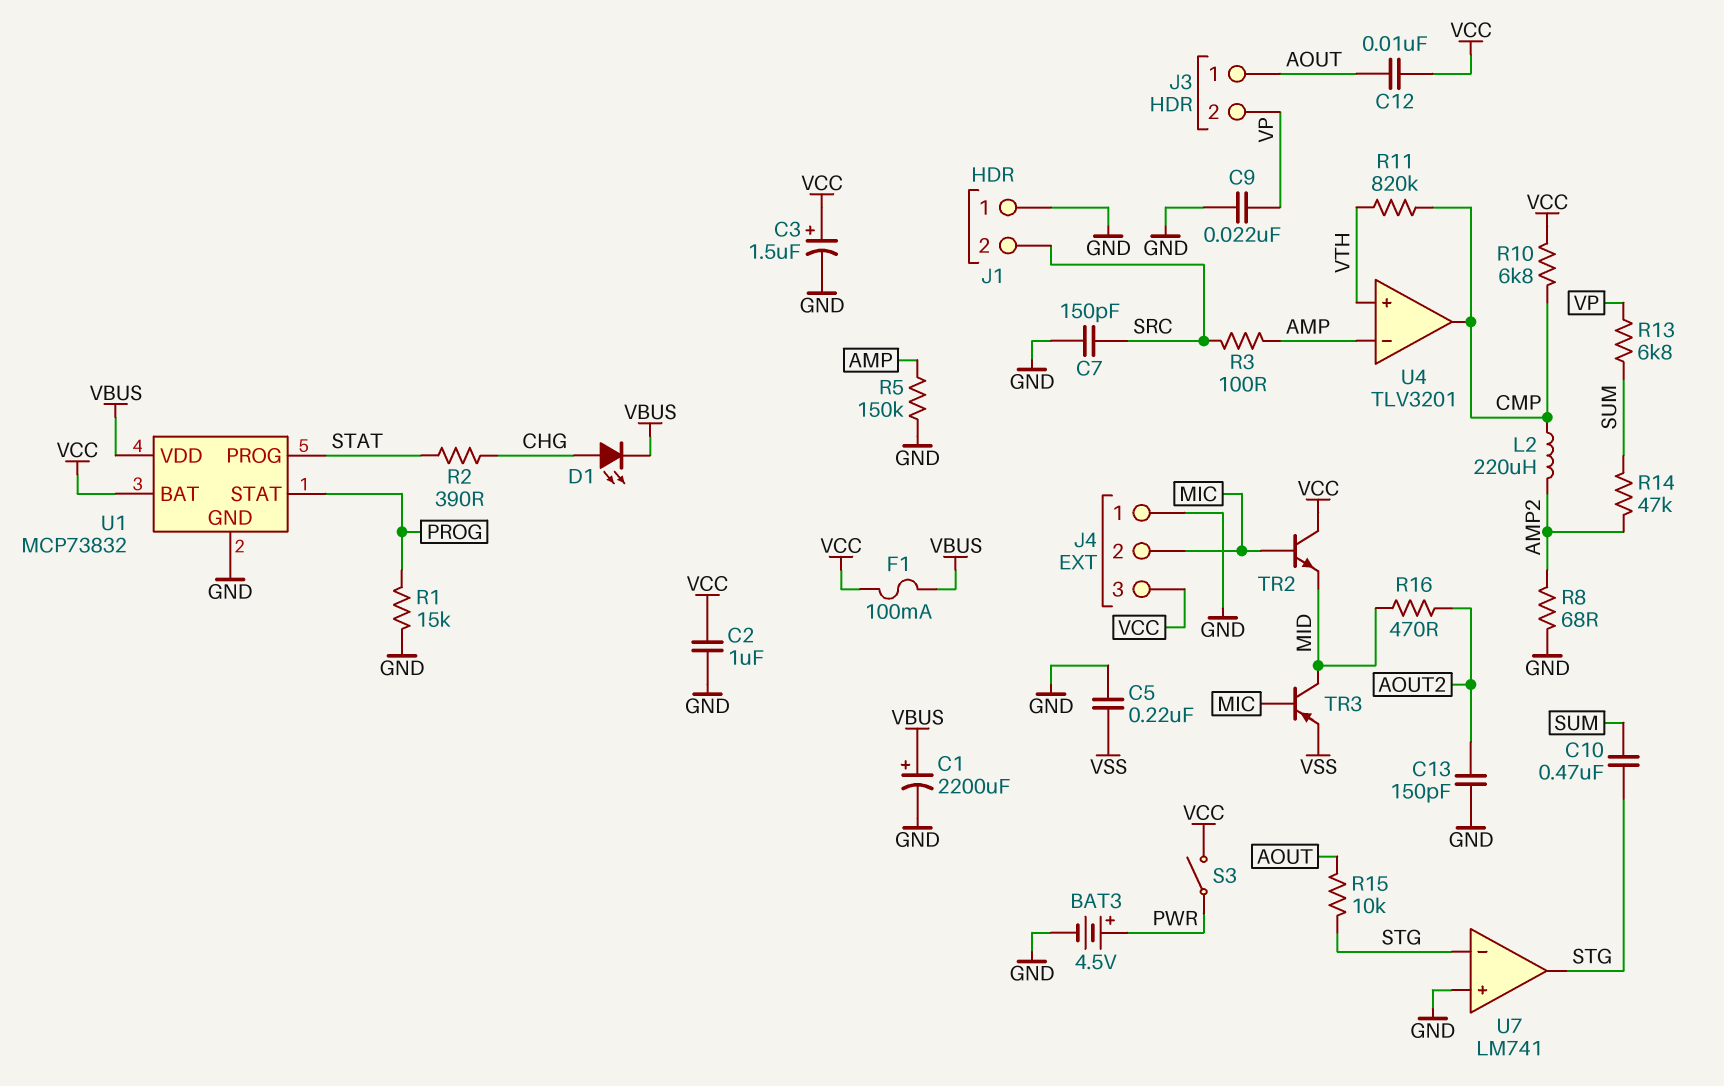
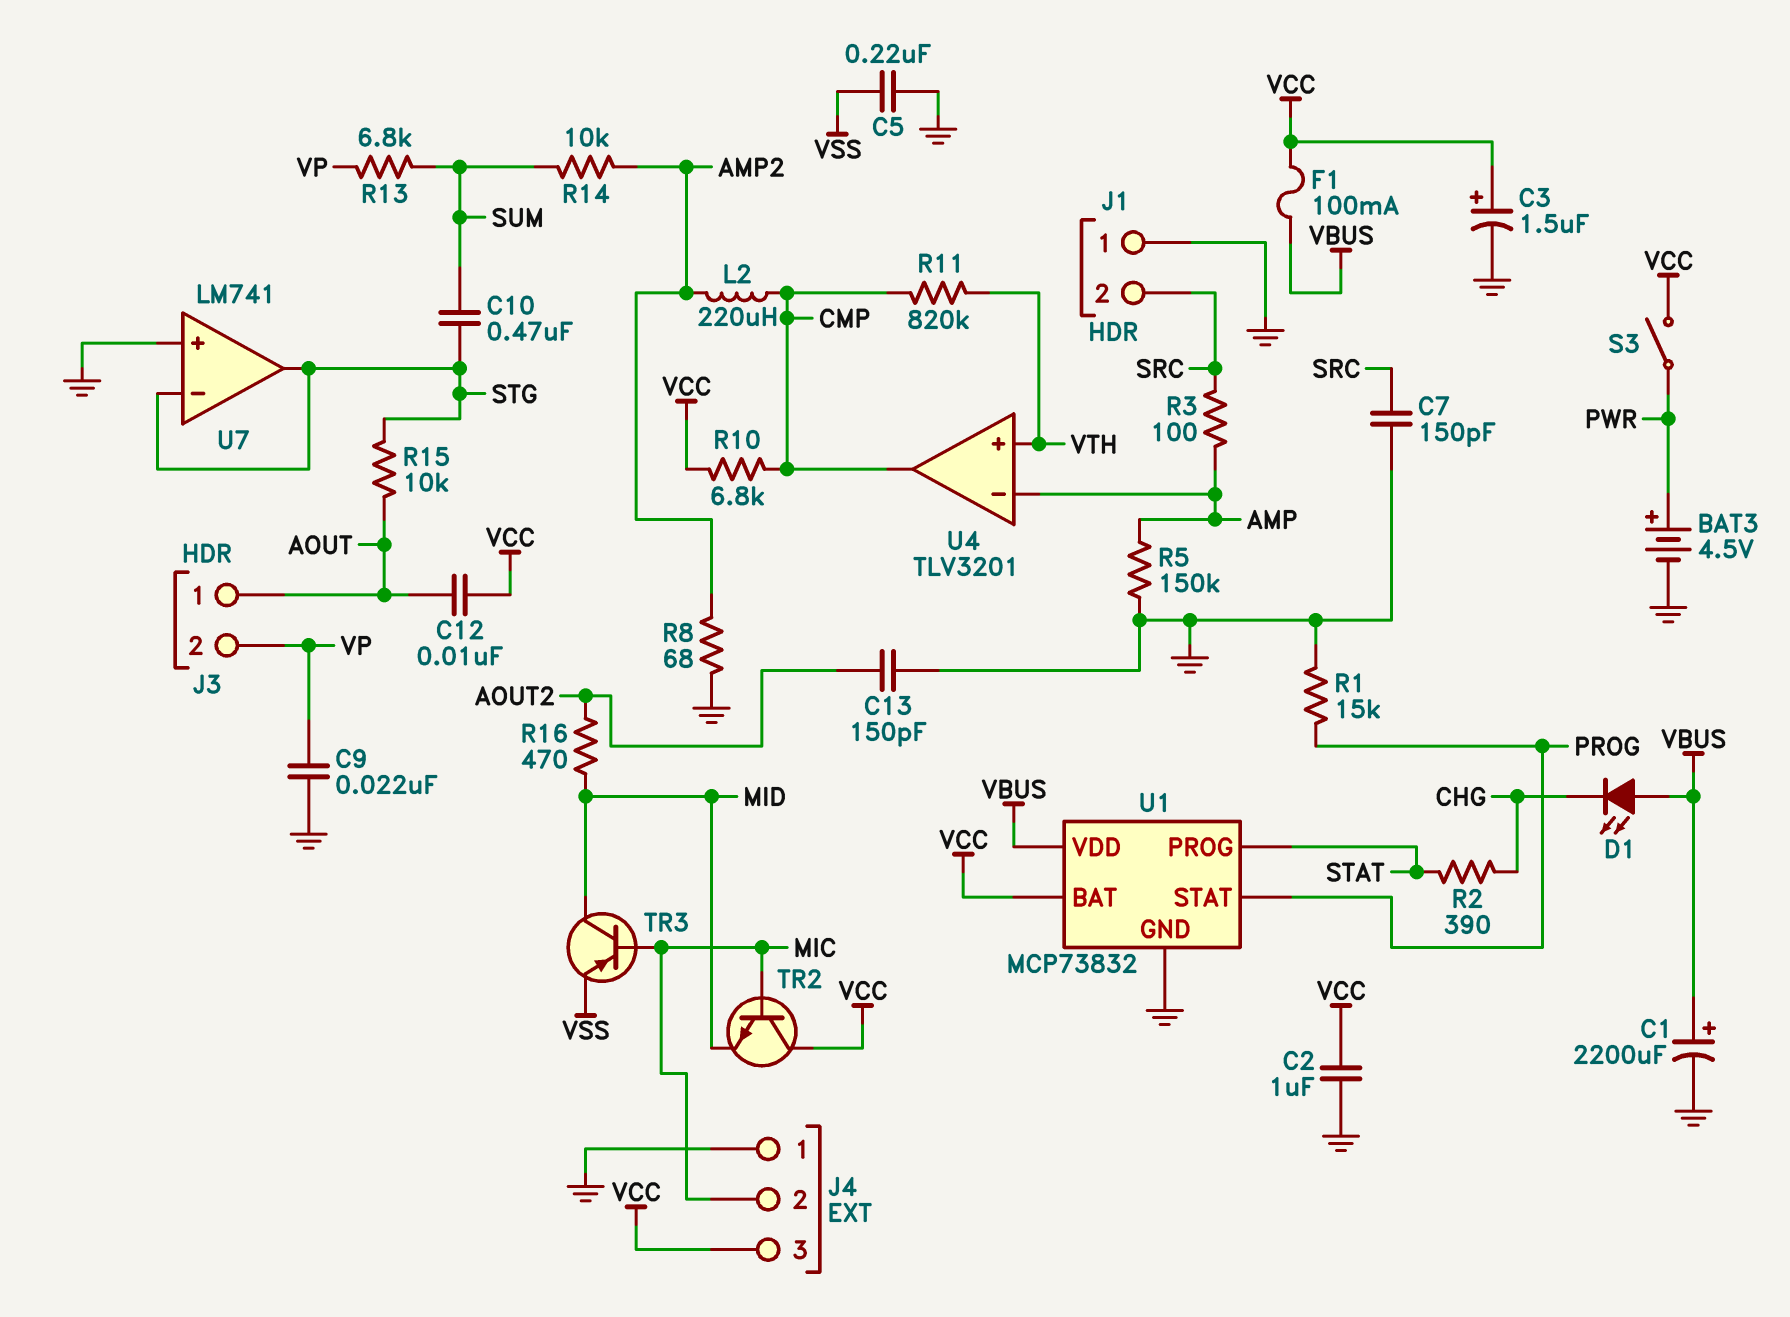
D1: LED (A CHG, K VBUS) -> LED (A VBUS, K CHG)
R14: 47k (AMP2, SUM) -> 10k (AMP2, SUM)

